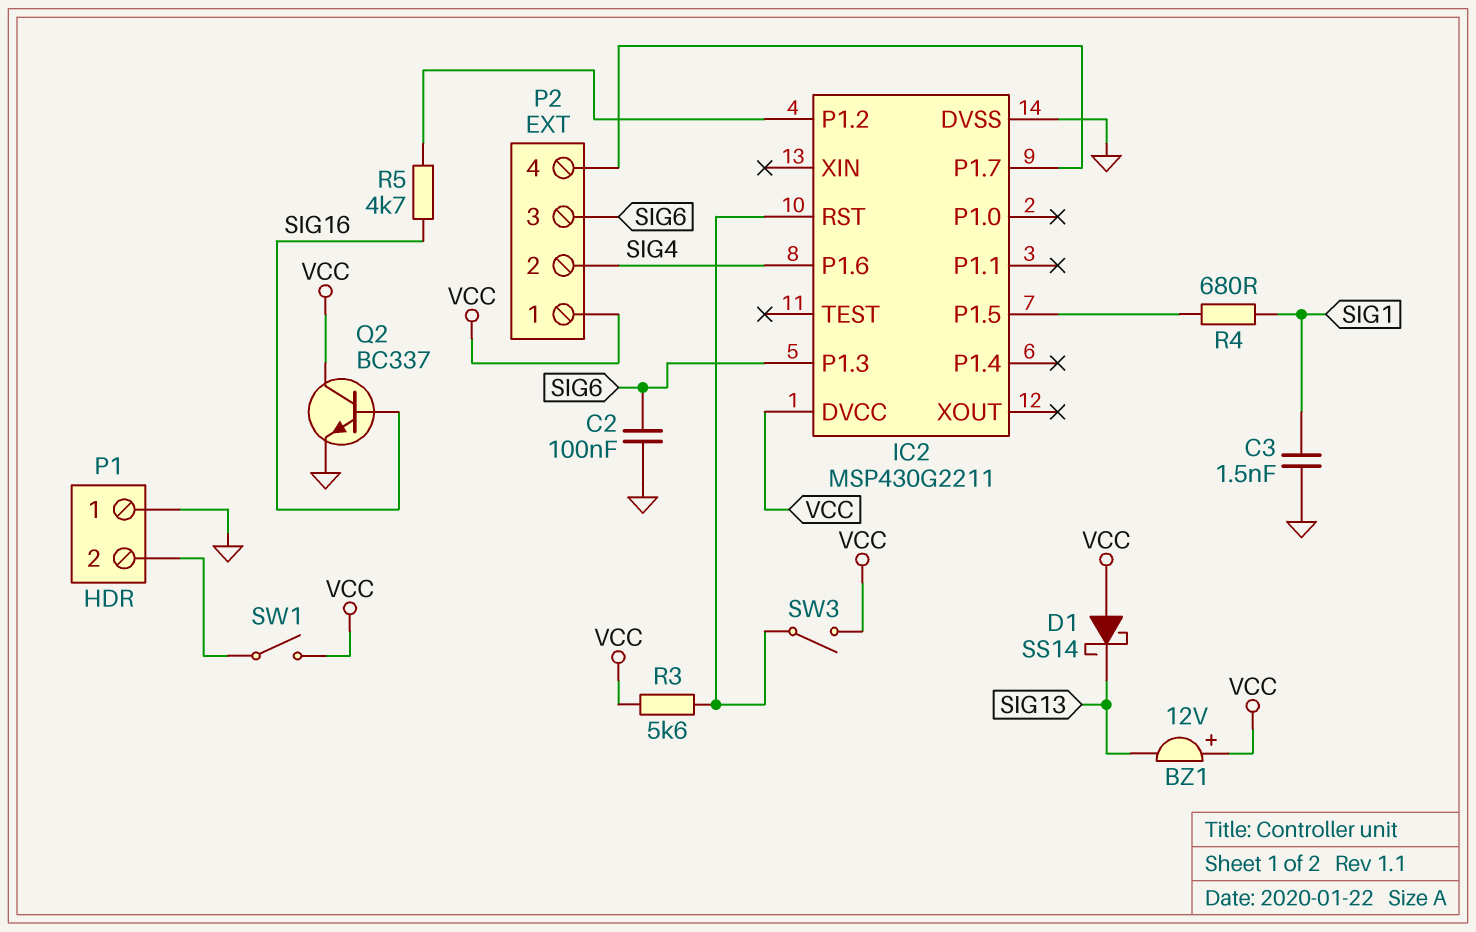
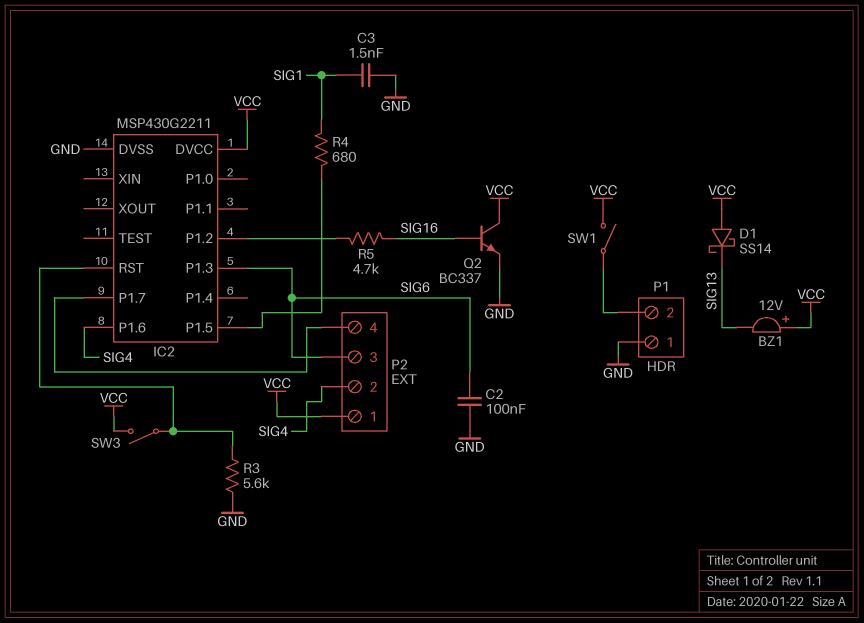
R3: 5.6k (IC2/RST, VCC) -> 5.6k (GND, IC2/RST)

